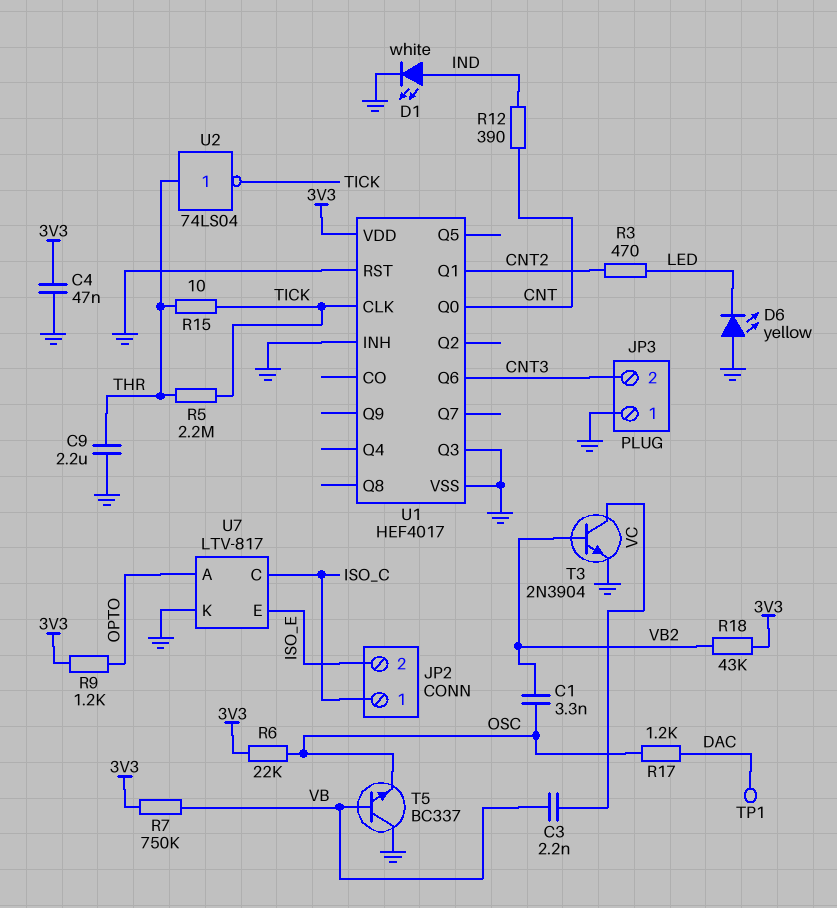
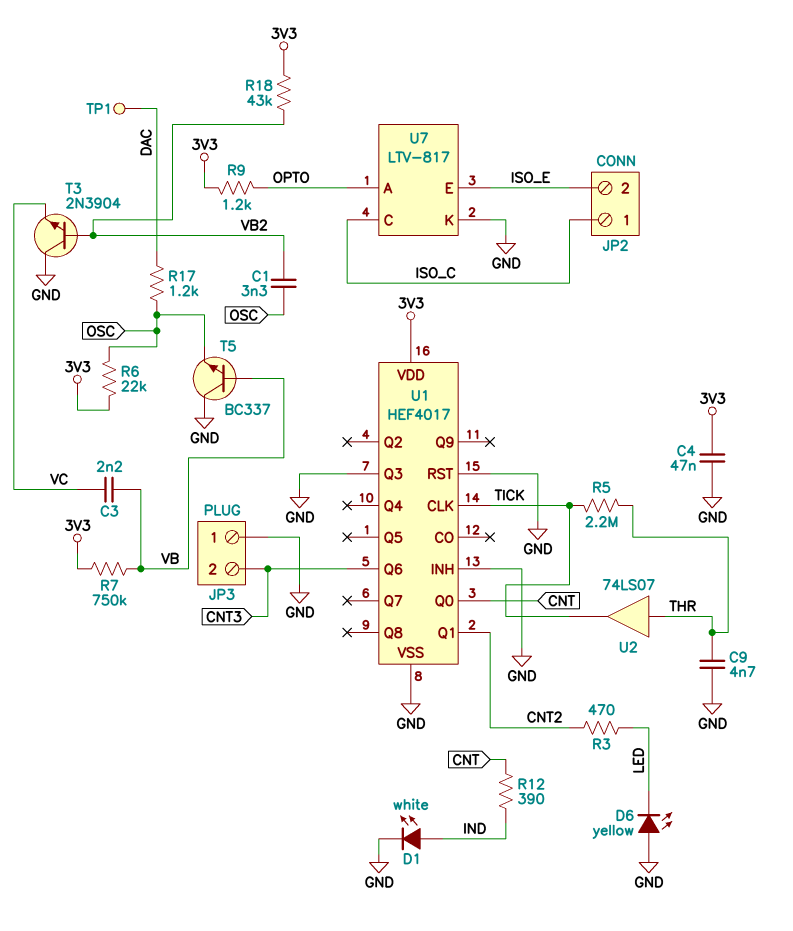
C9: 2.2uF (GND, THR) -> 4.7nF (GND, THR)
R15: 10 (THR, TICK) -> none
T3: NPN 2N3904 (B VB2, C VC, E GND) -> NPN 2N3904 (B VB2, C GND, E VC)
U2: NOT 74LS04 (in THR, out TICK) -> buffer 74LS07 (in THR, out TICK)

